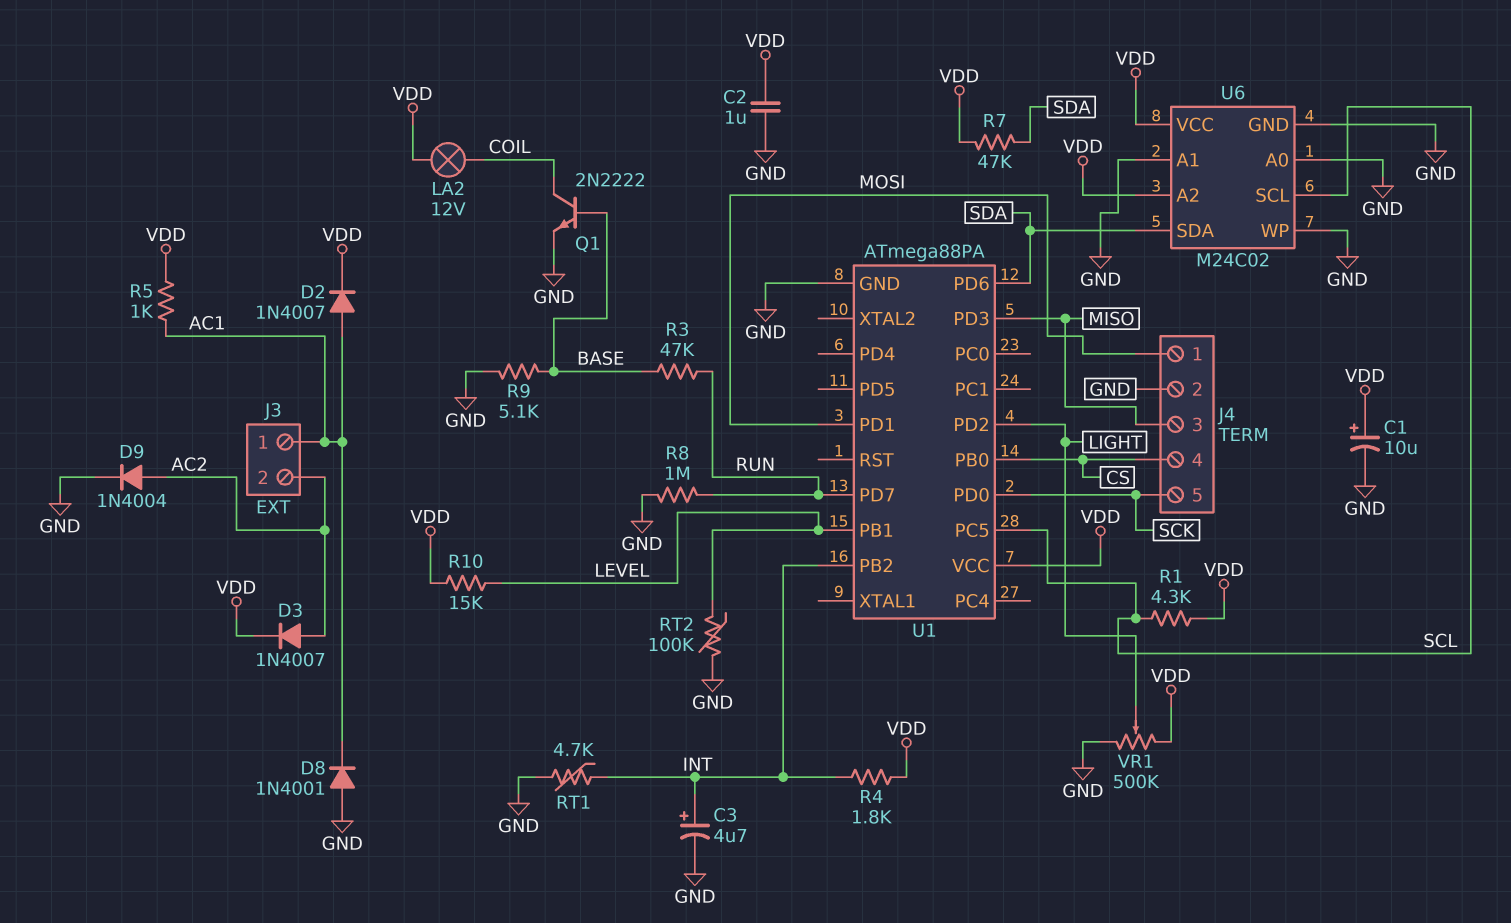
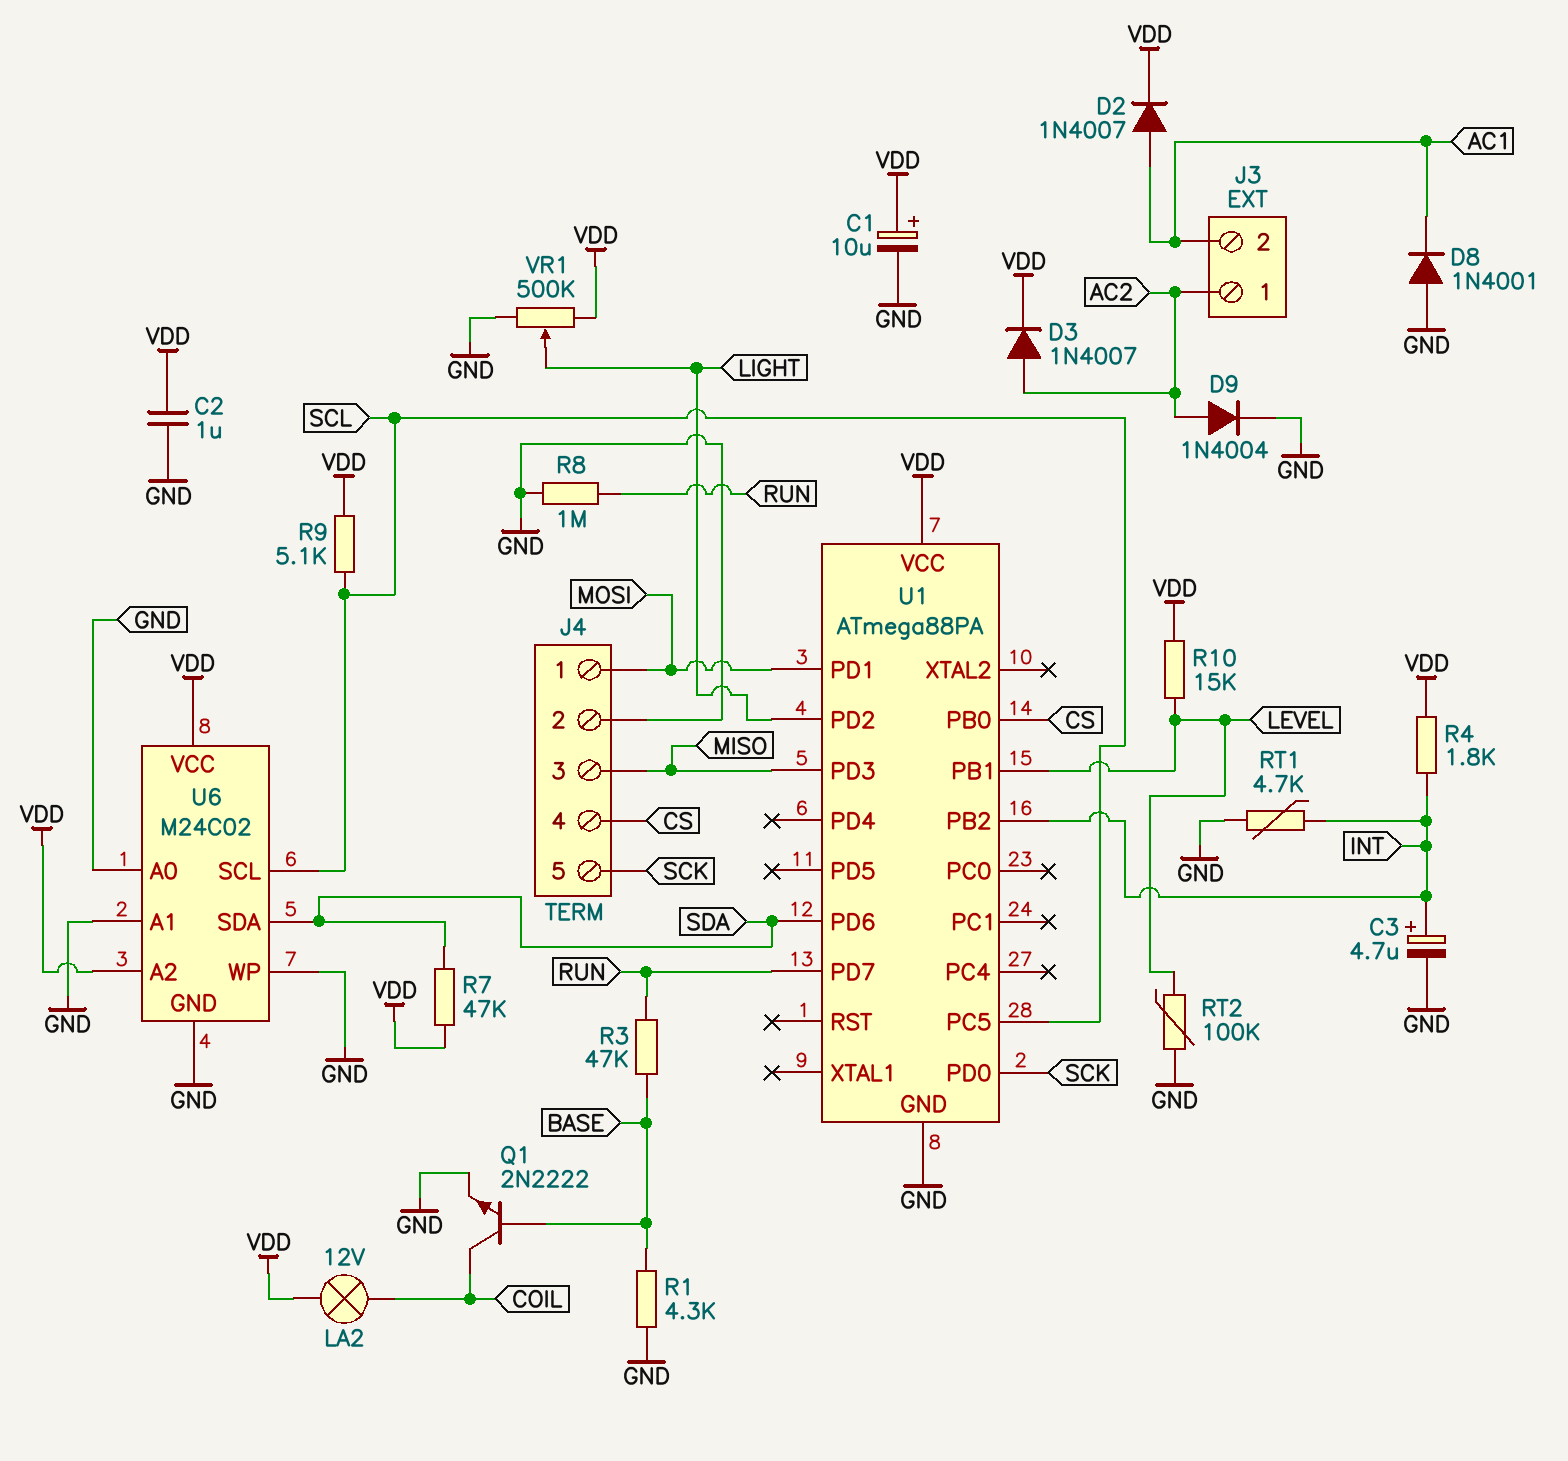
J3 pin 1: AC1 -> AC2
J3 pin 2: AC2 -> AC1
R1: 4.3k (SCL, VDD) -> 4.3k (BASE, GND)
R5: 1k (AC1, VDD) -> none
R9: 5.1k (BASE, GND) -> 5.1k (SCL, VDD)

